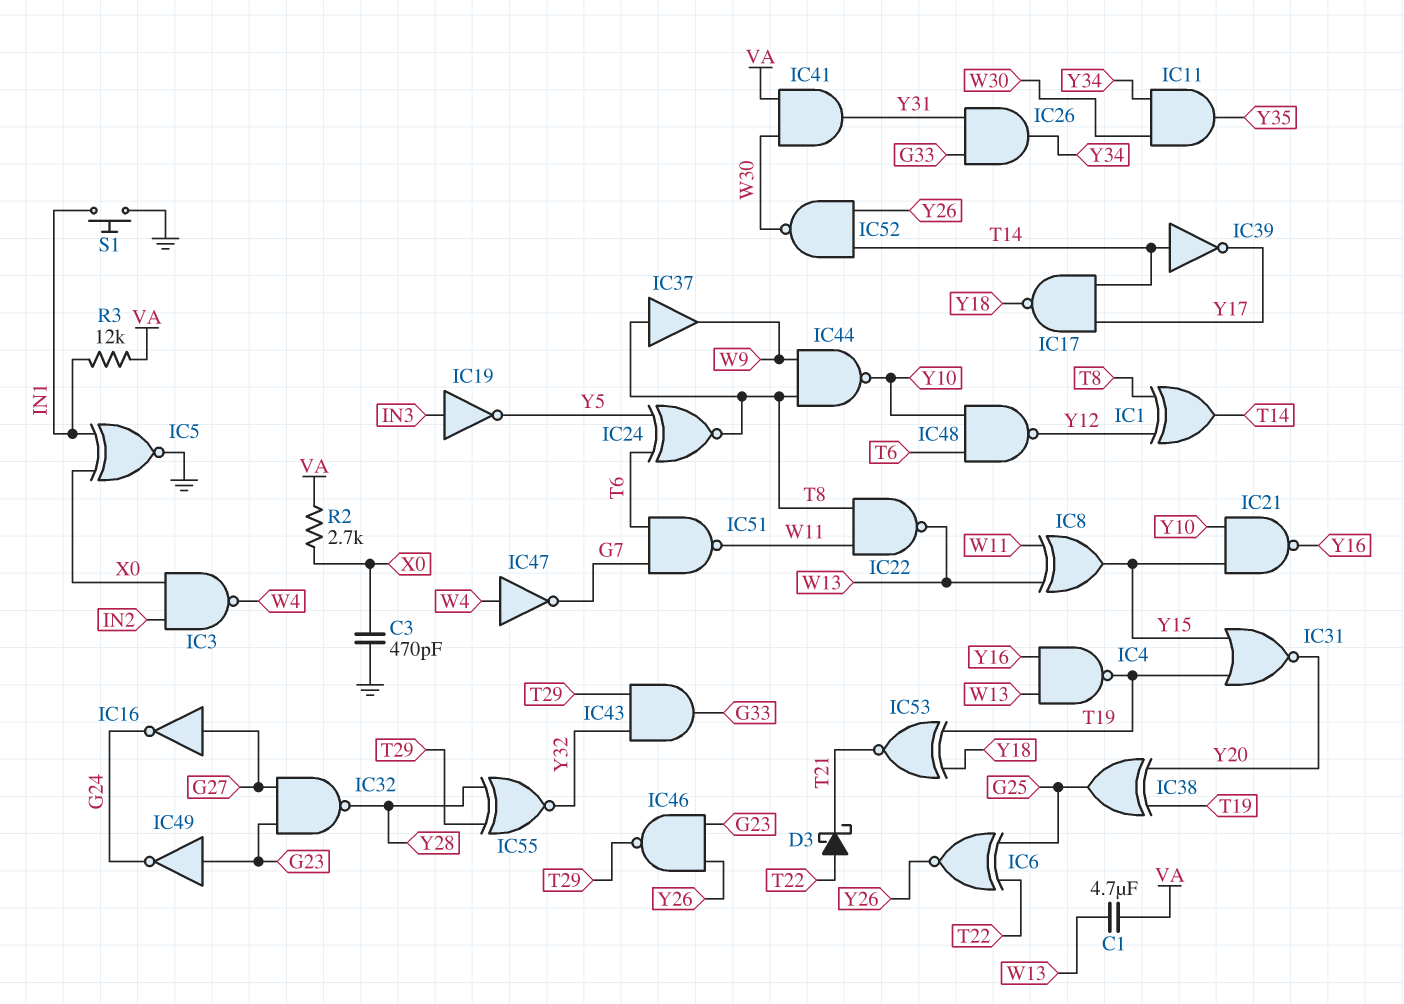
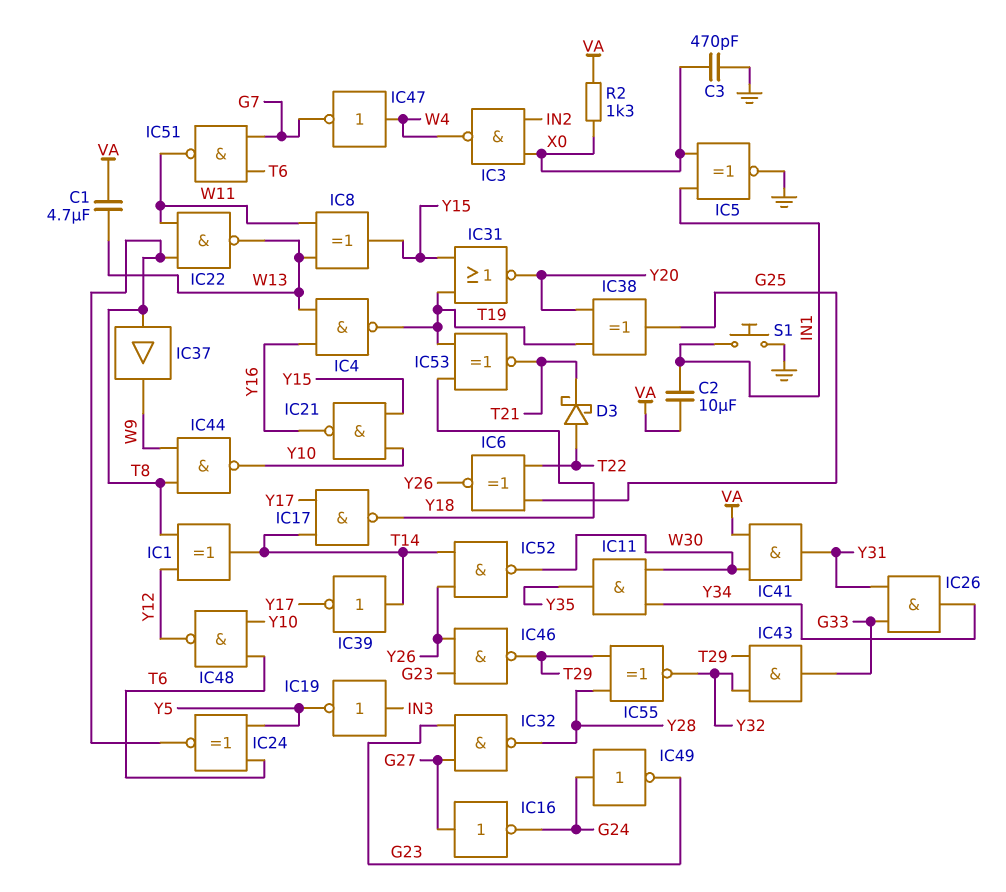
C2: none -> 10uF (IN1, VA)
IC49: NOT (in G23, out G24) -> NOT (in G24, out G23)
R2: 2.7k (VA, X0) -> 1.3k (VA, X0)
R3: 12k (IN1, VA) -> none

